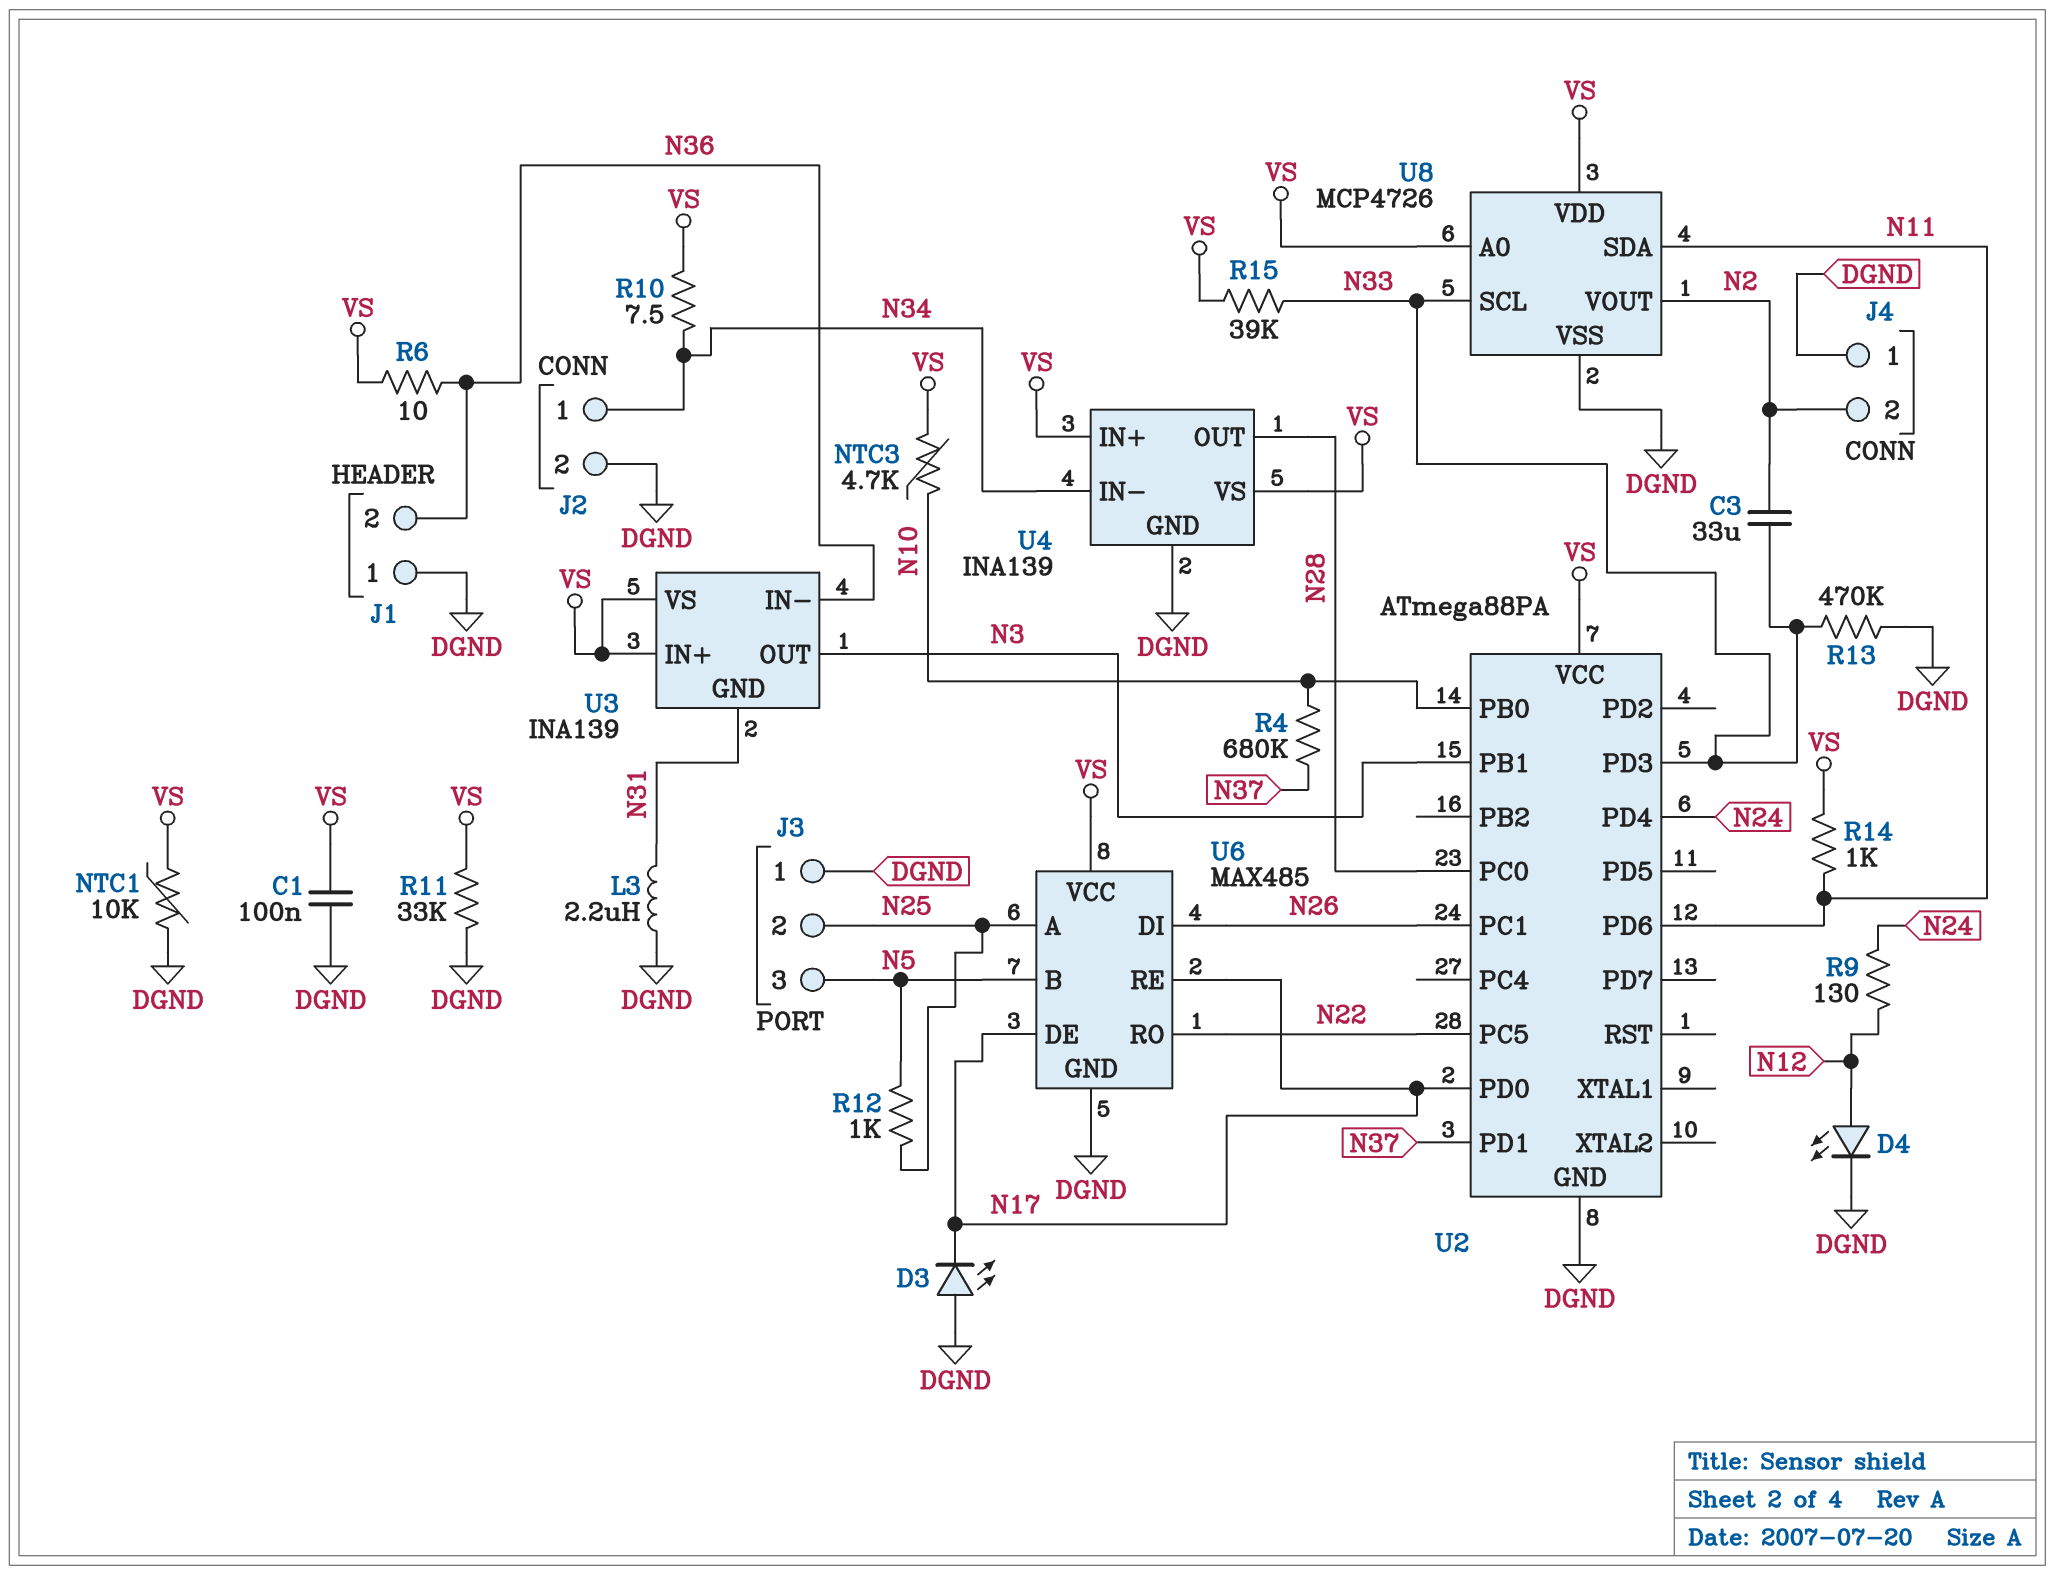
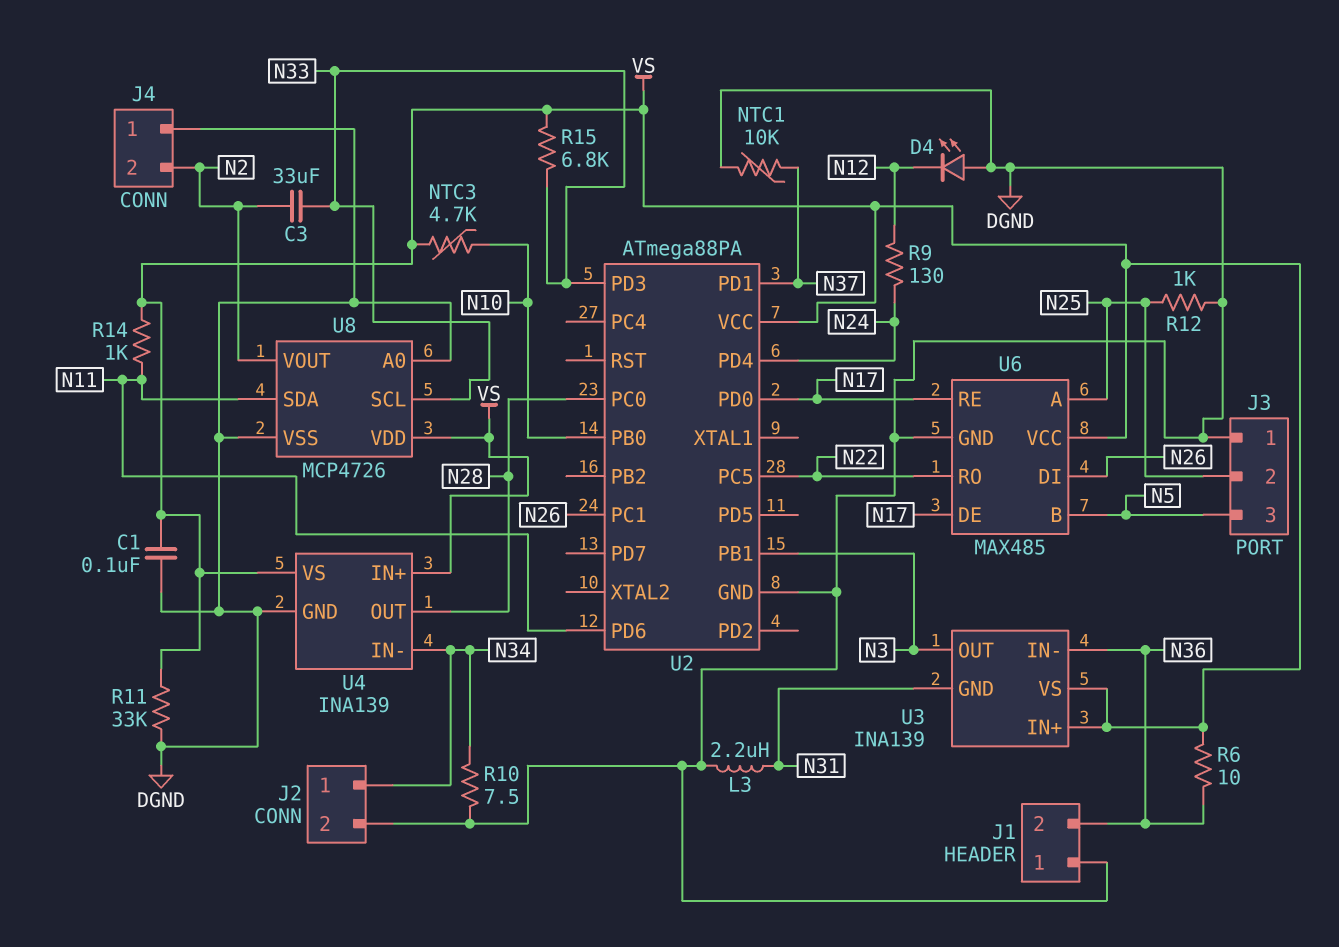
D3: LED (A DGND, K N17) -> none
D4: LED (A N12, K DGND) -> LED (A DGND, K N12)
NTC1: 10k (DGND, VS) -> 10k (DGND, N37)
R4: 680k (N10, N37) -> none
R10: 7.5 (N34, VS) -> 7.5 (DGND, N34)
R12: 1k (N5, N25) -> 1k (DGND, N25)
R13: 470k (DGND, N33) -> none
R15: 39k (N33, VS) -> 6.8k (N33, VS)
U8 pin A0: VS -> DGND

